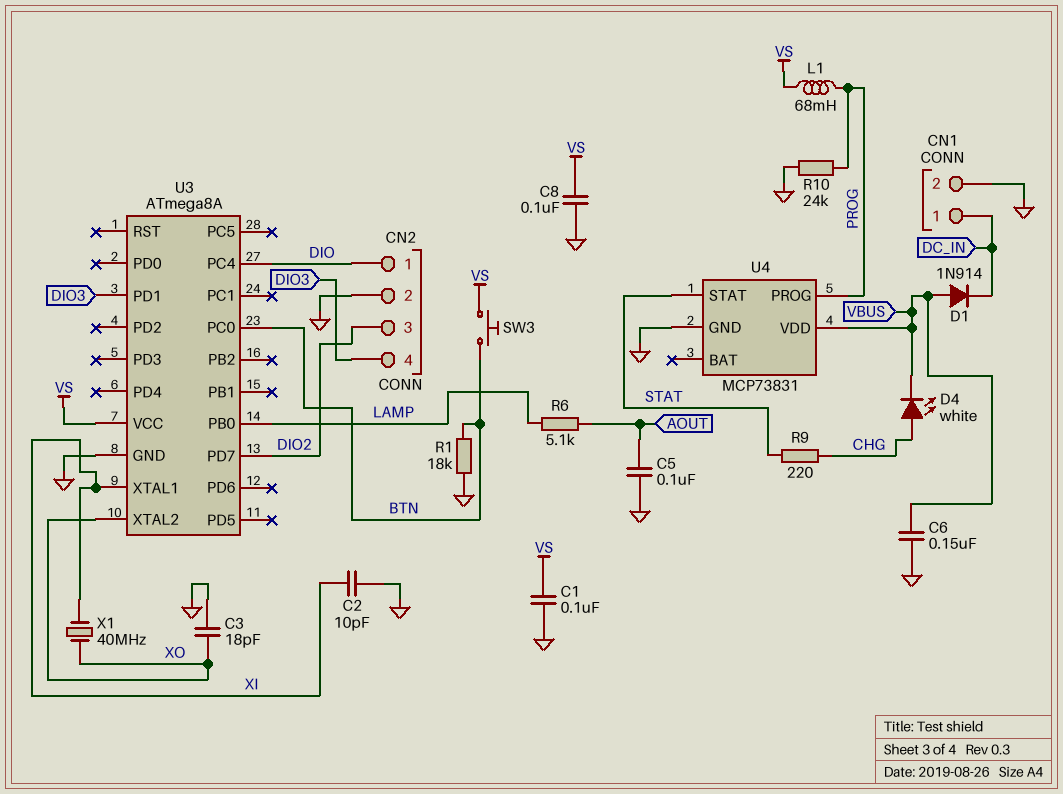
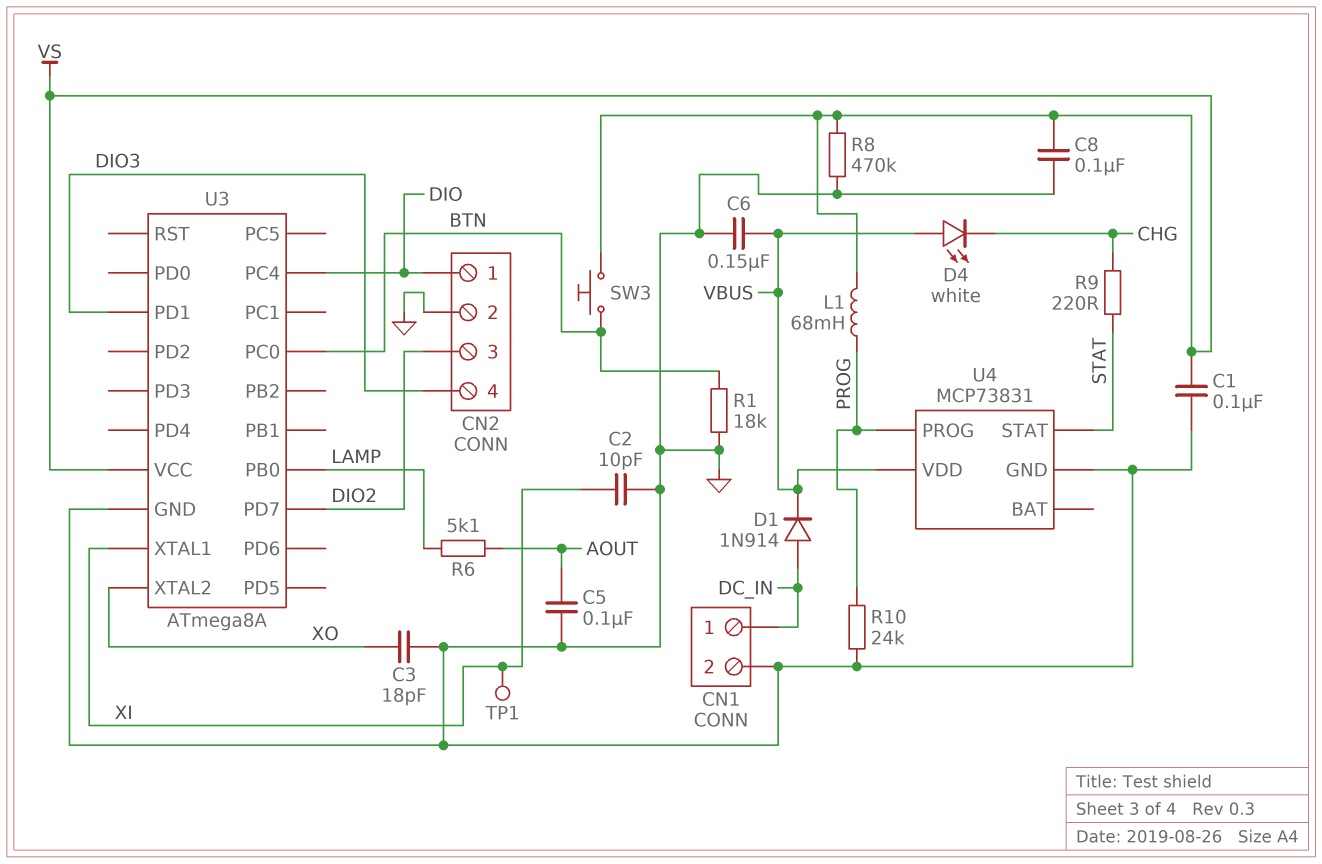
D1: diode 1N914 (A VBUS, K DC_IN) -> diode 1N914 (A DC_IN, K VBUS)
D4: LED white (A CHG, K VBUS) -> LED white (A VBUS, K CHG)
R8: none -> 470k (GND, VS)
TP1: none -> test point (XI)
X1: 40MHz (XI, XO) -> none

